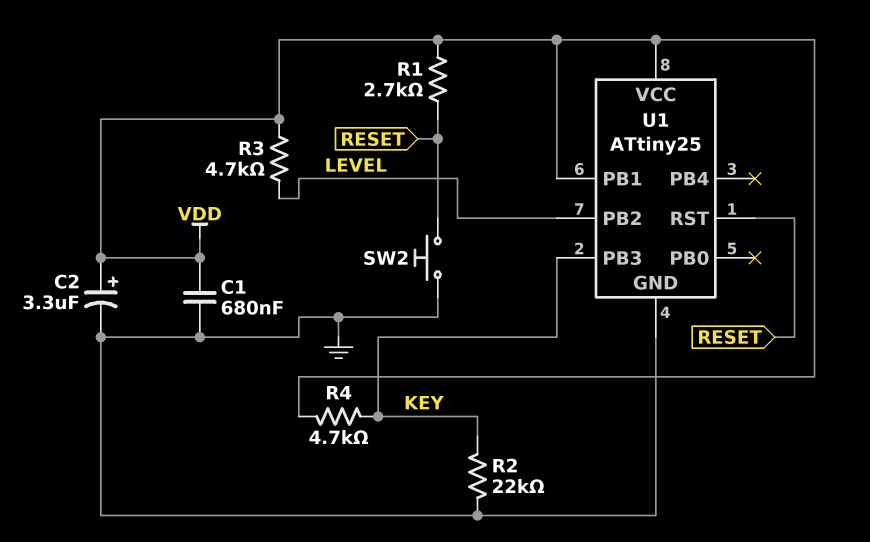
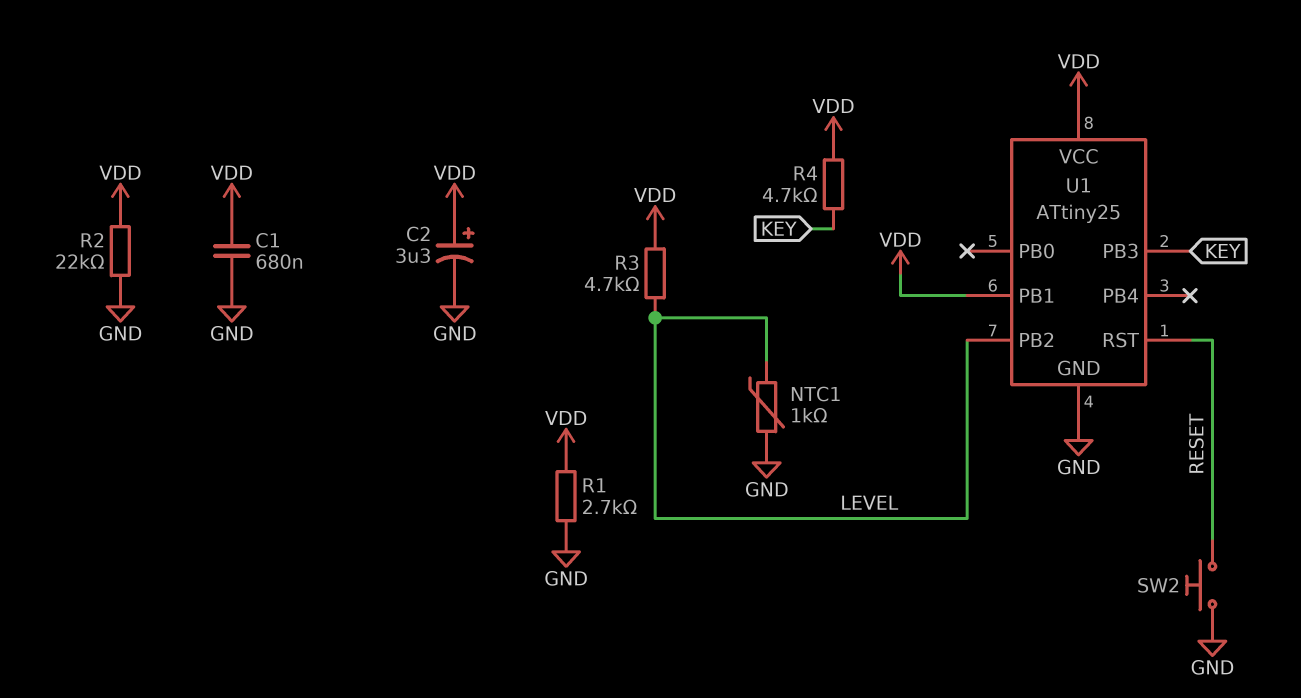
NTC1: none -> 1k (GND, LEVEL)
R1: 2.7k (RESET, VDD) -> 2.7k (GND, VDD)
R2: 22k (GND, KEY) -> 22k (GND, VDD)

